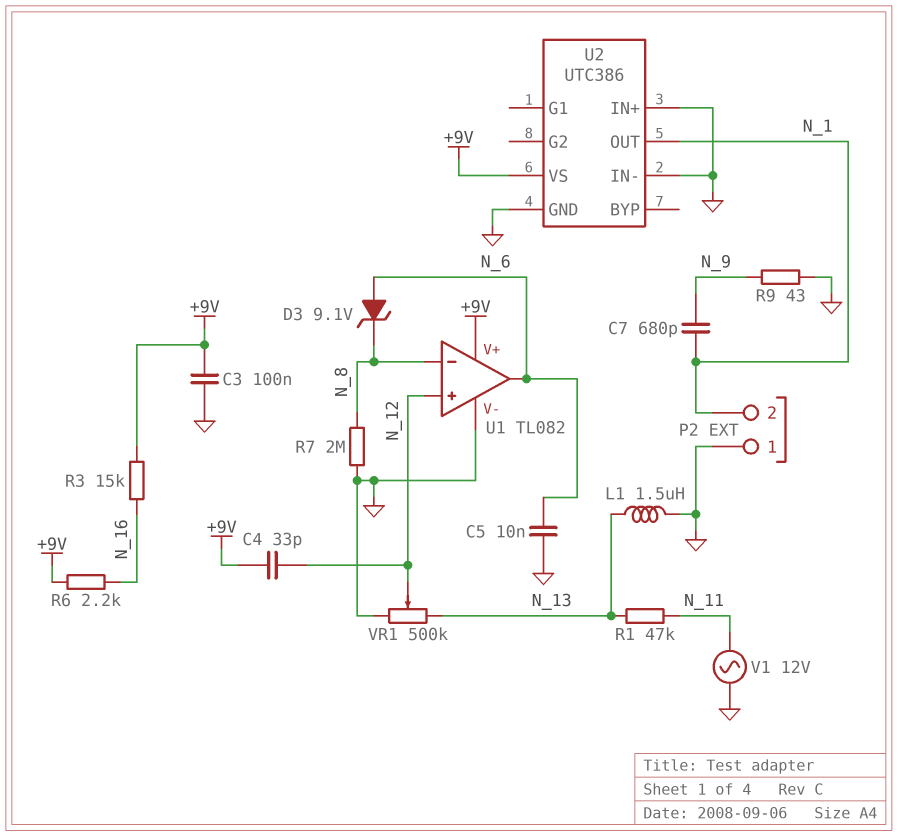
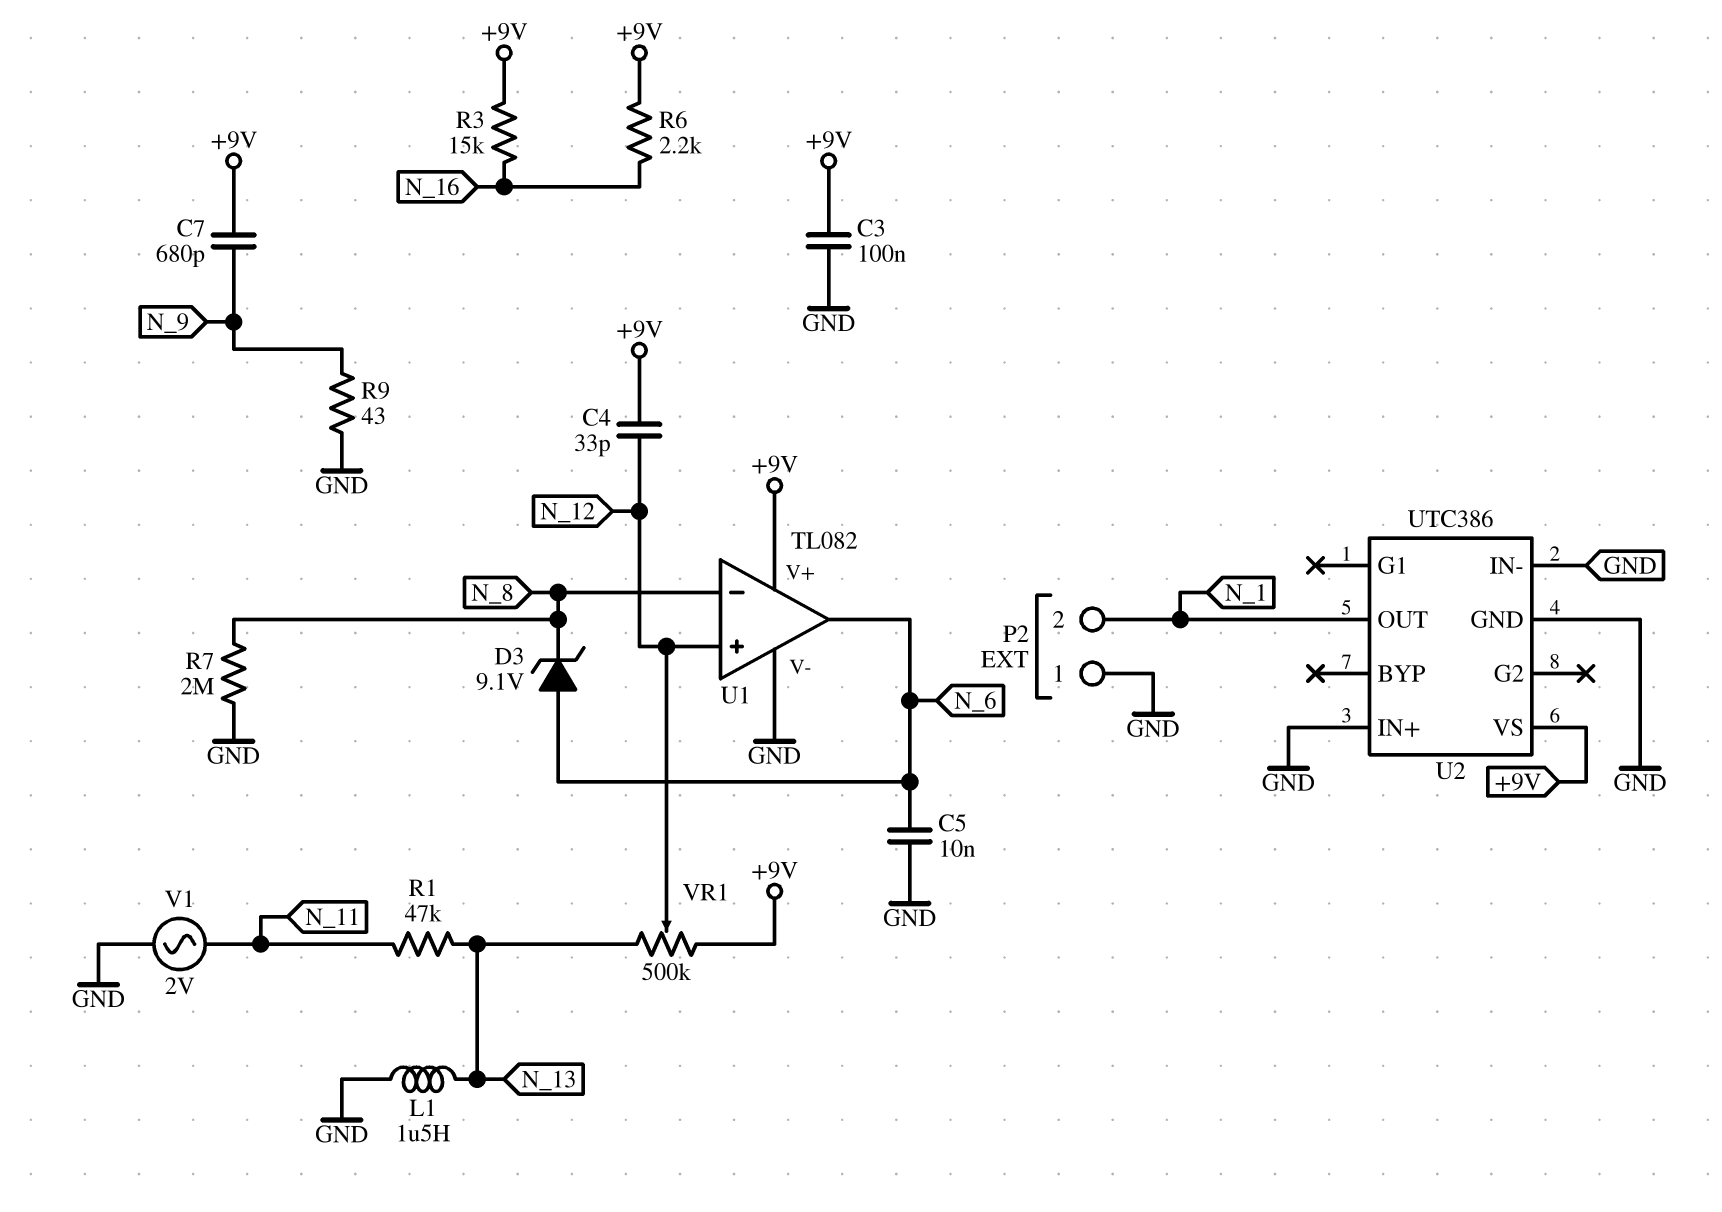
C7: 680pF (N_1, N_9) -> 680pF (+9V, N_9)
V1: AC 12V (GND, N_11) -> AC 2V (GND, N_11)
VR1: 500k (GND, N_13, wiper N_12) -> 500k (+9V, N_13, wiper N_12)

